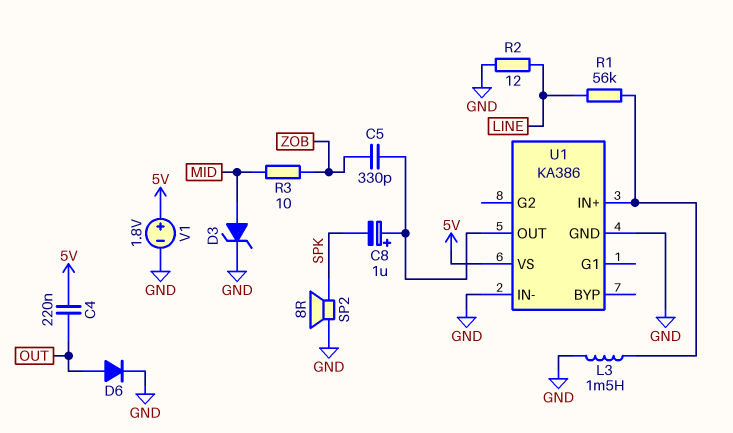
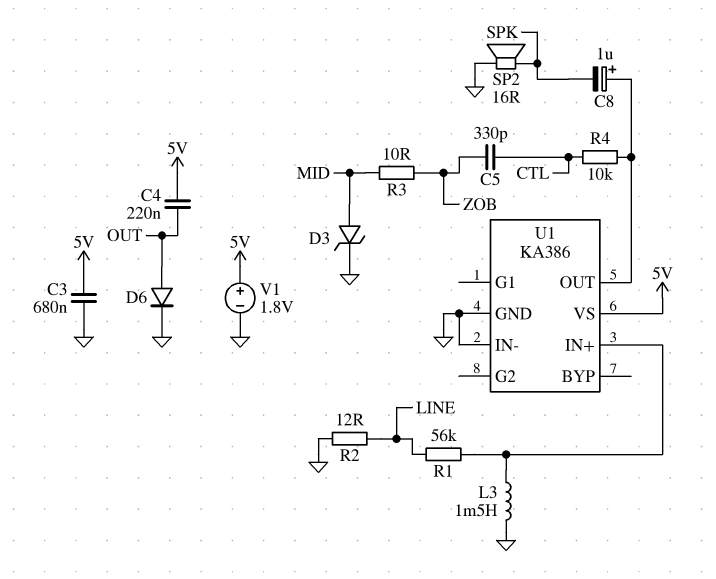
C3: none -> 680nF (5V, GND)
C5: 330pF (U1/OUT, ZOB) -> 330pF (CTL, ZOB)
R4: none -> 10k (CTL, U1/OUT)
SP2: speaker 8R (GND, SPK) -> speaker 16R (GND, SPK)

